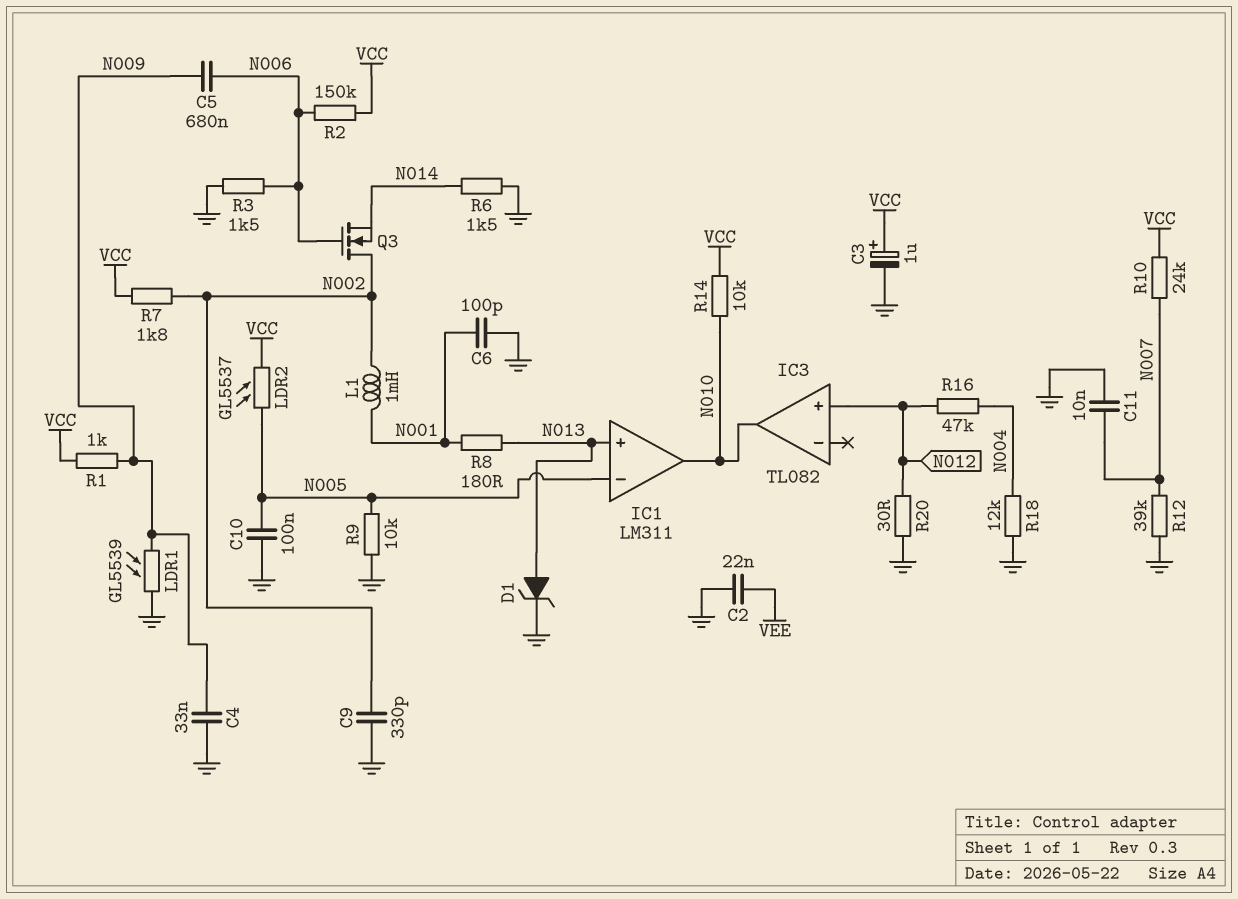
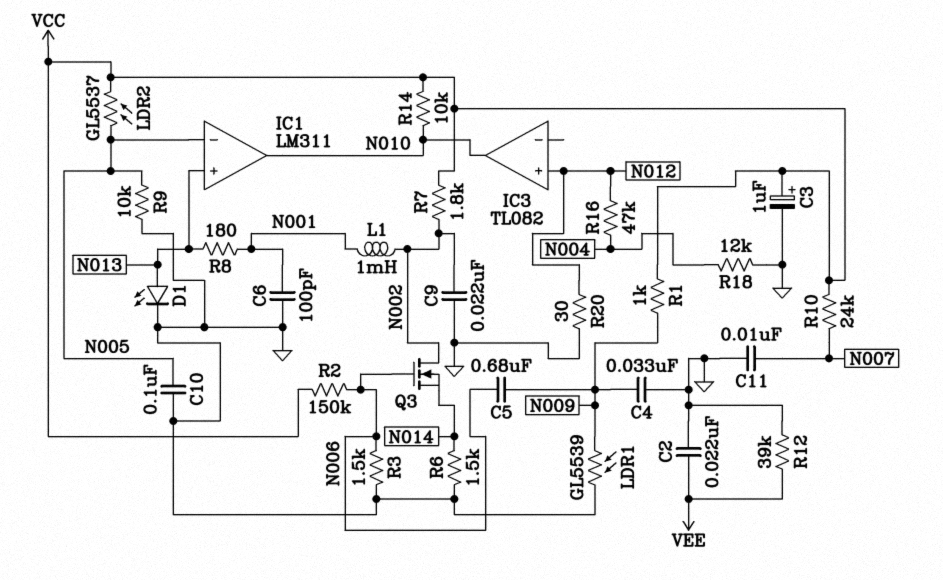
C9: 330pF (GND, N002) -> 22nF (GND, N002)
D1: zener (A N013, K GND) -> LED (A N013, K GND)
R12: 39k (GND, N007) -> 39k (GND, VEE)

